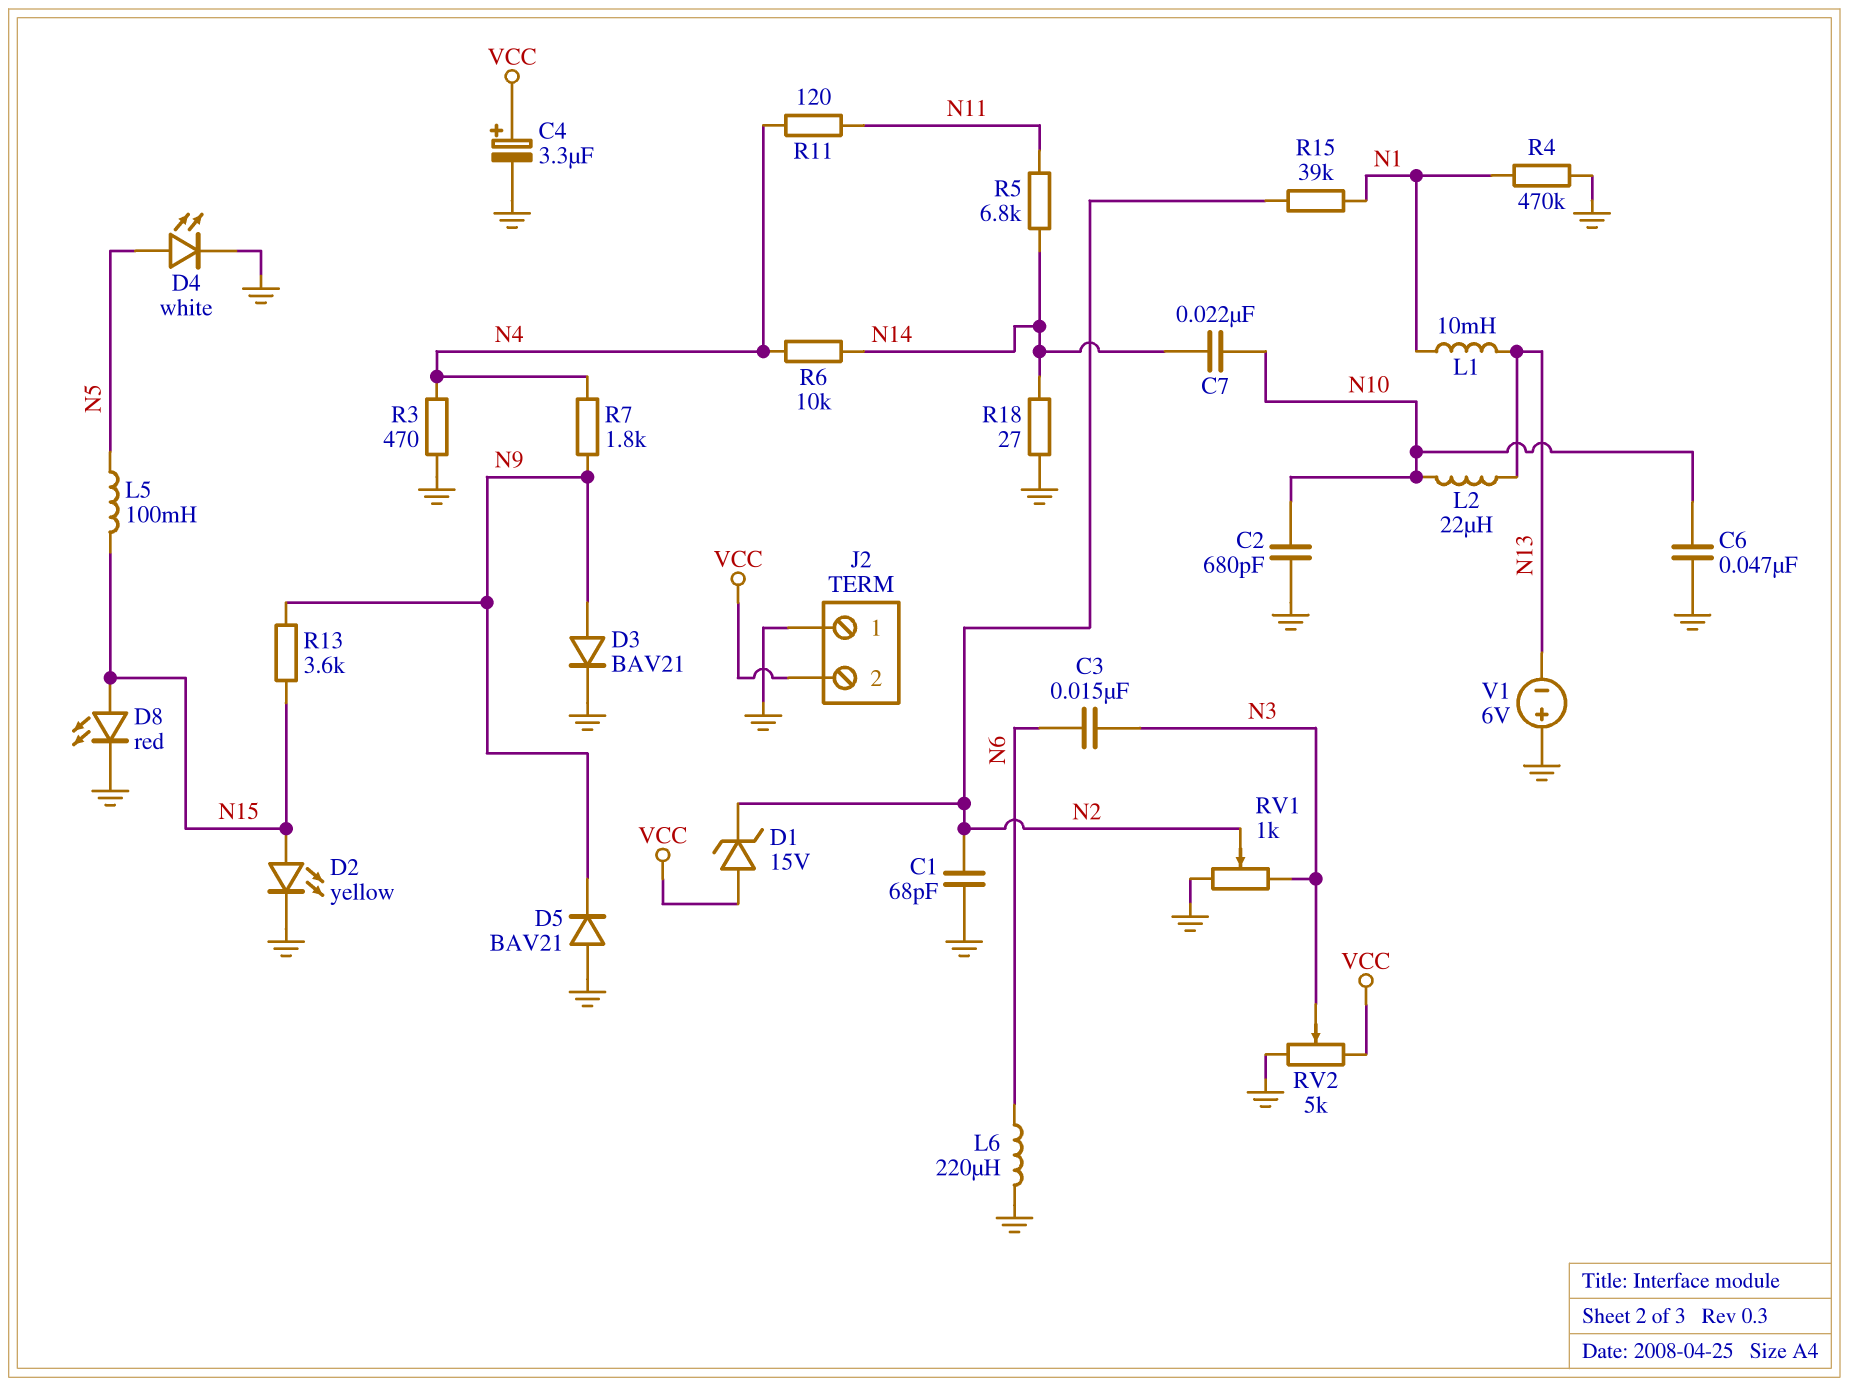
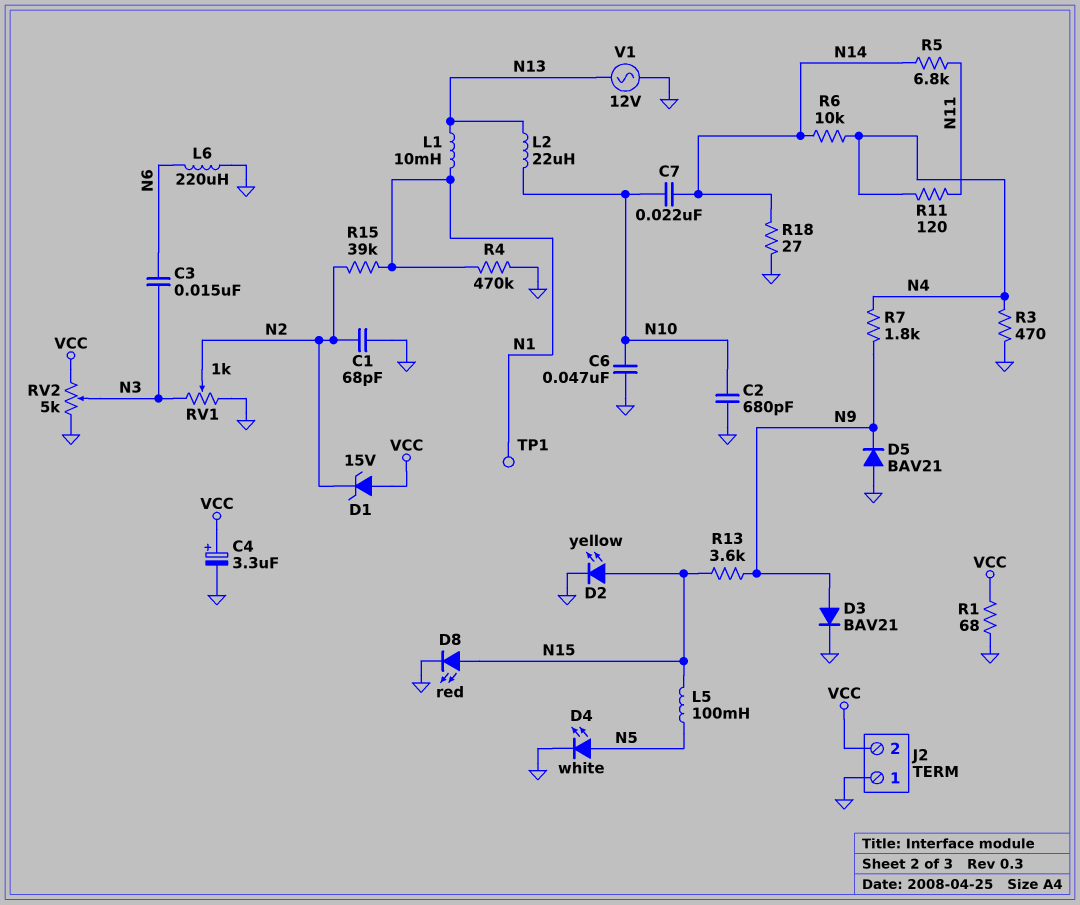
R1: none -> 68 (GND, VCC)
TP1: none -> test point (N1)
V1: 6V (plus GND, minus N13) -> AC 12V (GND, N13)

